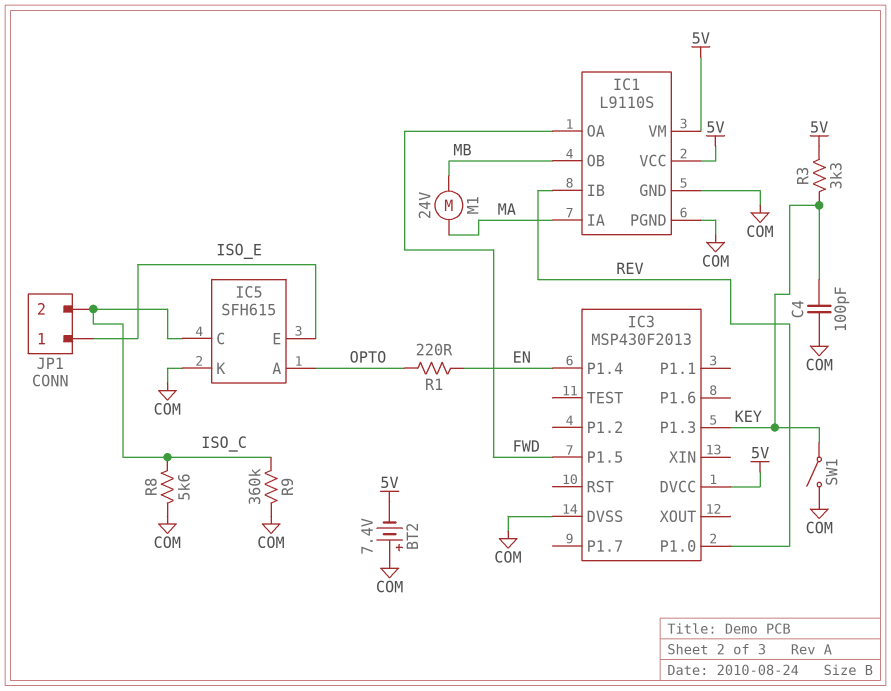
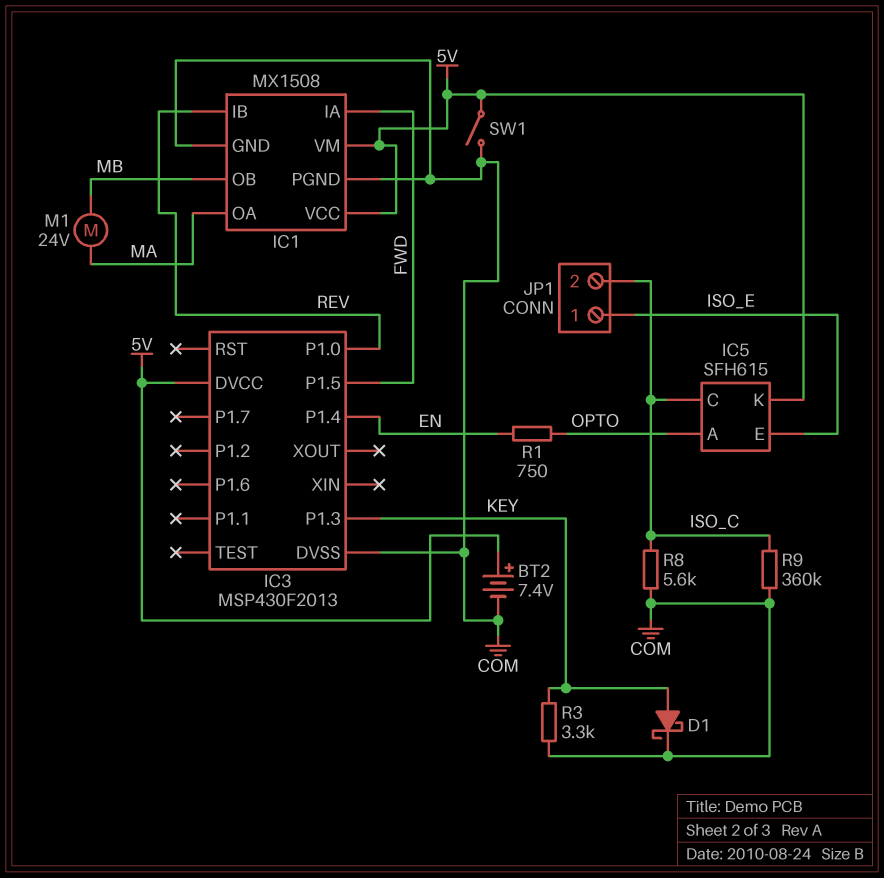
BT2: 7.4V (plus COM, minus 5V) -> 7.4V (plus 5V, minus COM)
C4: 100pF (COM, KEY) -> none
D1: none -> schottky (A KEY, K COM)
IC1: L9110S -> MX1508
IC1 pin IA: MA -> FWD
IC1 pin OA: FWD -> MA
IC5 pin K: COM -> 5V
R1: 220 (EN, OPTO) -> 750 (EN, OPTO)
R3: 3.3k (5V, KEY) -> 3.3k (COM, KEY)
SW1: switch (COM, KEY) -> switch (5V, COM)

